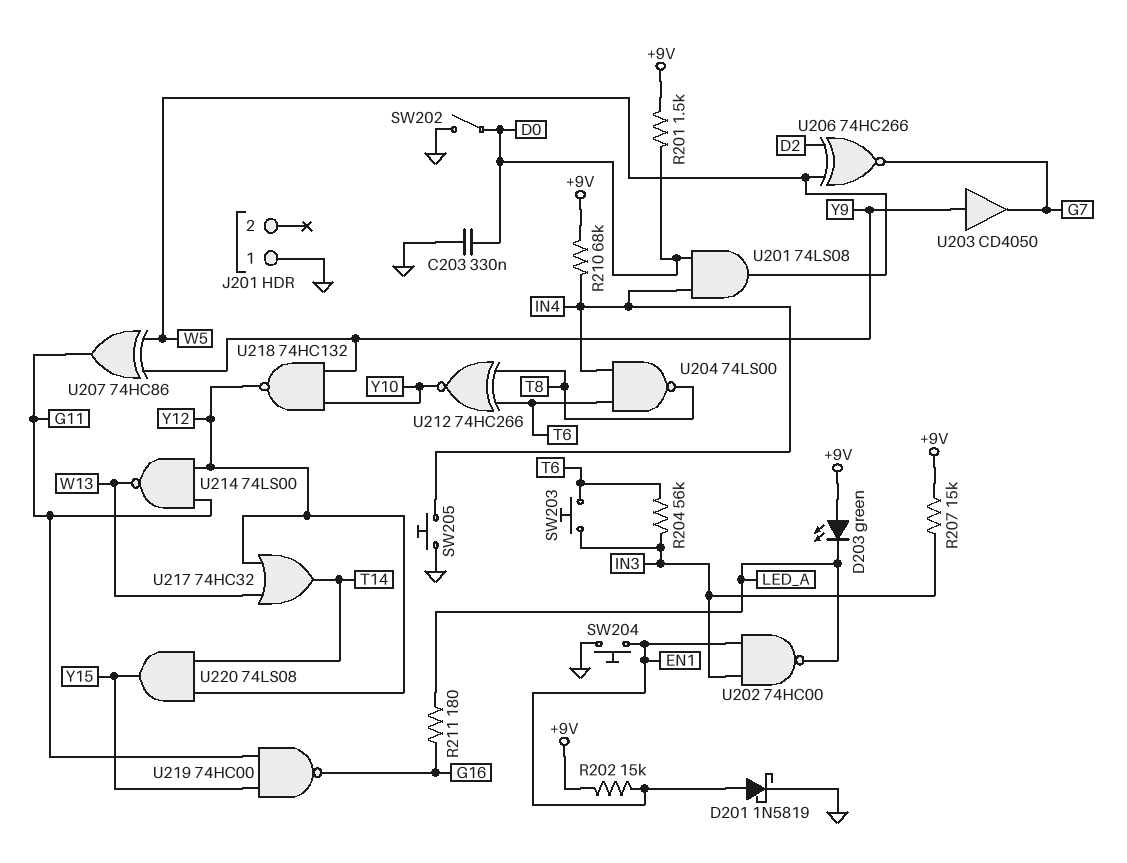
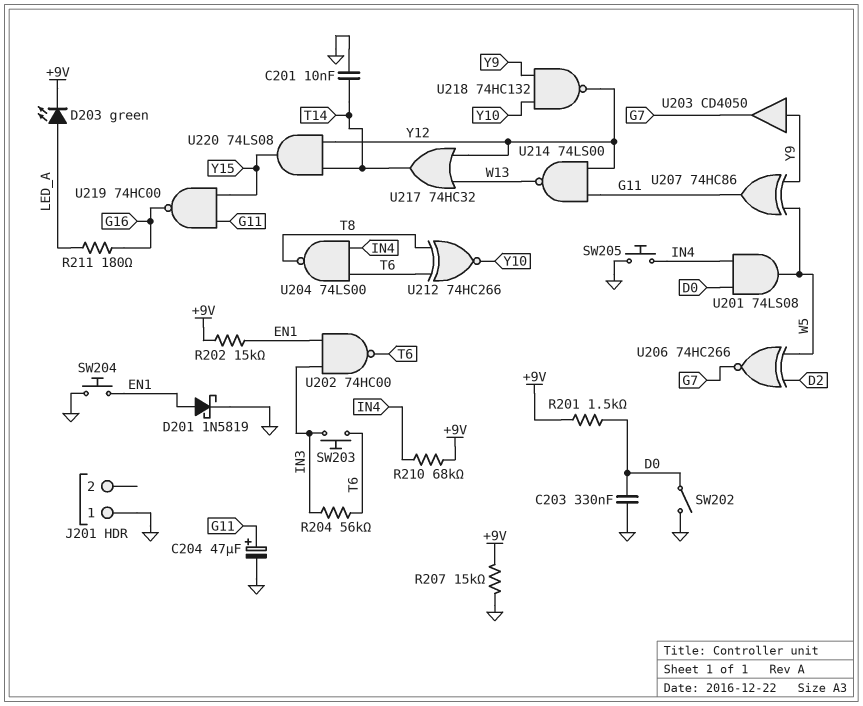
C201: none -> 10nF (GND, T14)
C204: none -> 47uF (plus G11, minus GND)
D203: LED green (A +9V, K LED_A) -> LED green (A LED_A, K +9V)
R207: 15k (+9V, IN3) -> 15k (+9V, GND)
U202: NAND 74HC00 (in EN1, in IN3, out LED_A) -> NAND 74HC00 (in EN1, in IN3, out T6)

